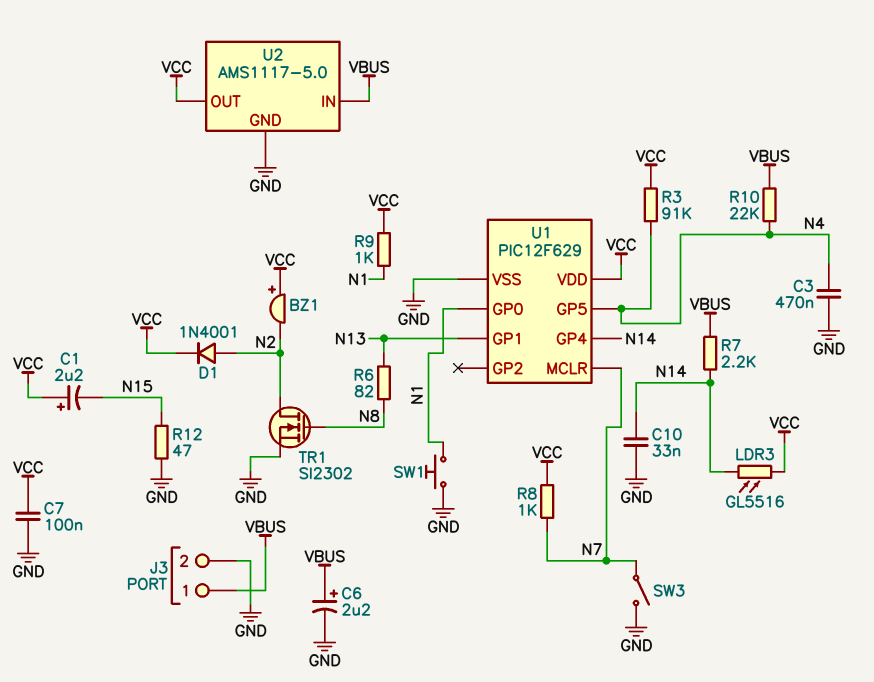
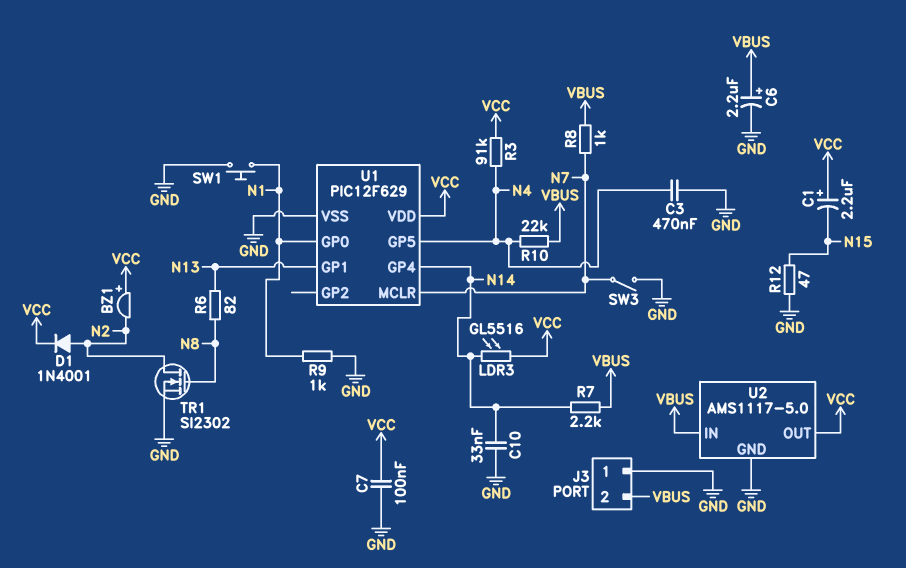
J3 pin 1: VBUS -> GND
J3 pin 2: GND -> VBUS
R8: 1k (N7, VCC) -> 1k (N7, VBUS)
R9: 1k (N1, VCC) -> 1k (GND, N1)

